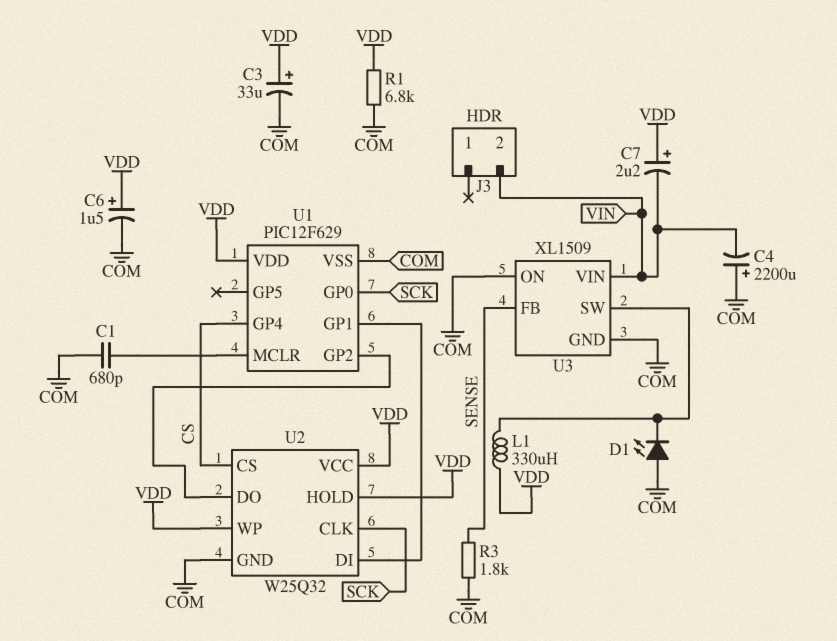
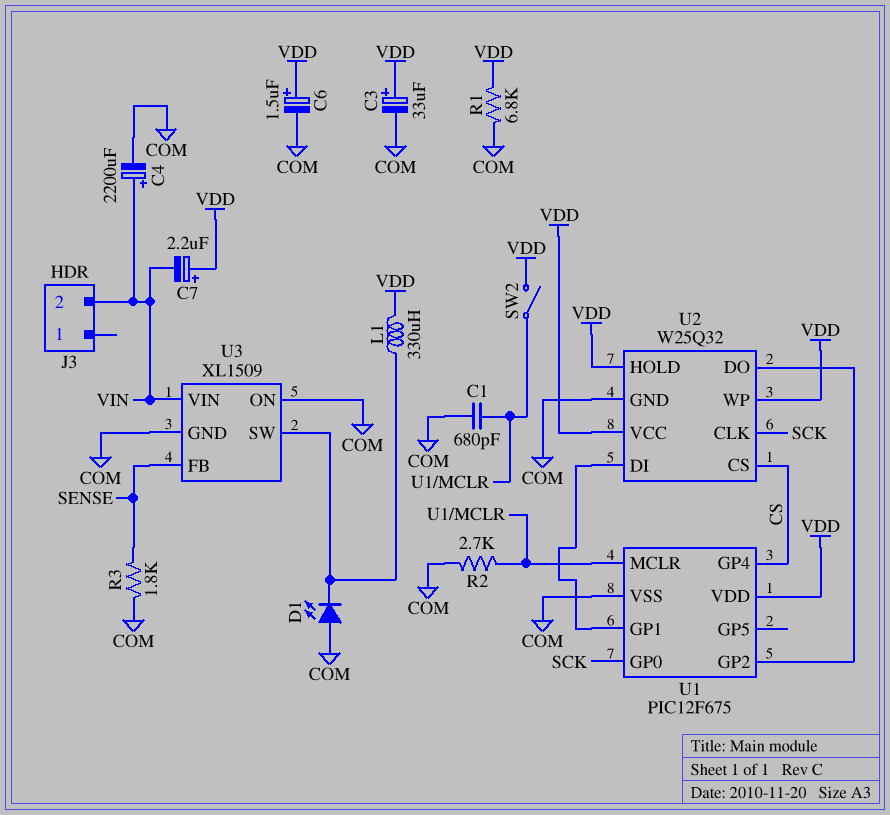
C4: 2200uF (plus COM, minus VIN) -> 2200uF (plus VIN, minus COM)
R2: none -> 2.7k (COM, U1/MCLR)
SW2: none -> switch (U1/MCLR, VDD)
U1: PIC12F629 -> PIC12F675

